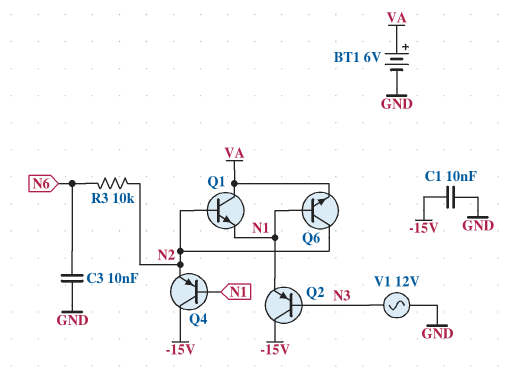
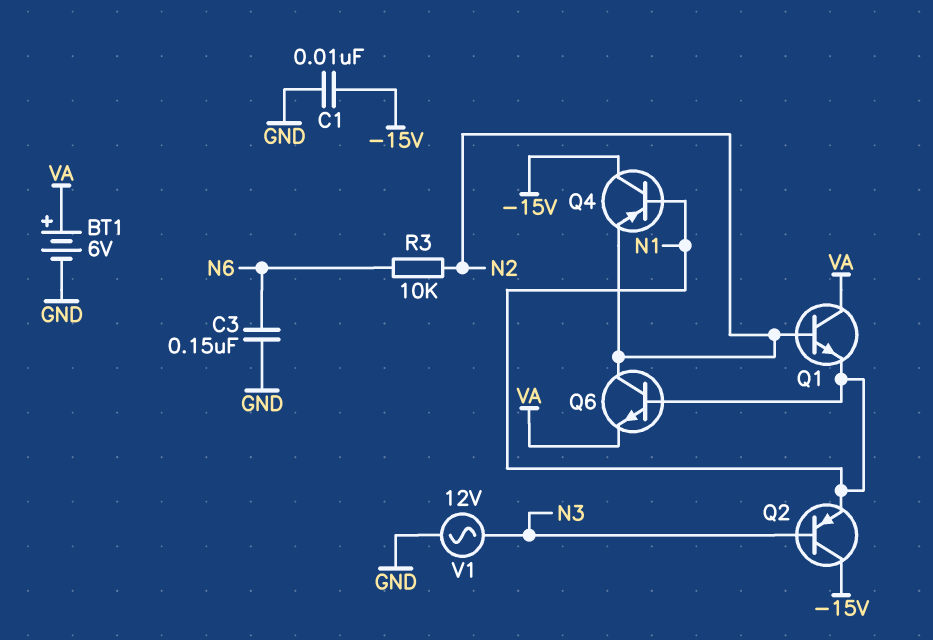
C3: 10nF (GND, N6) -> 150nF (GND, N6)

